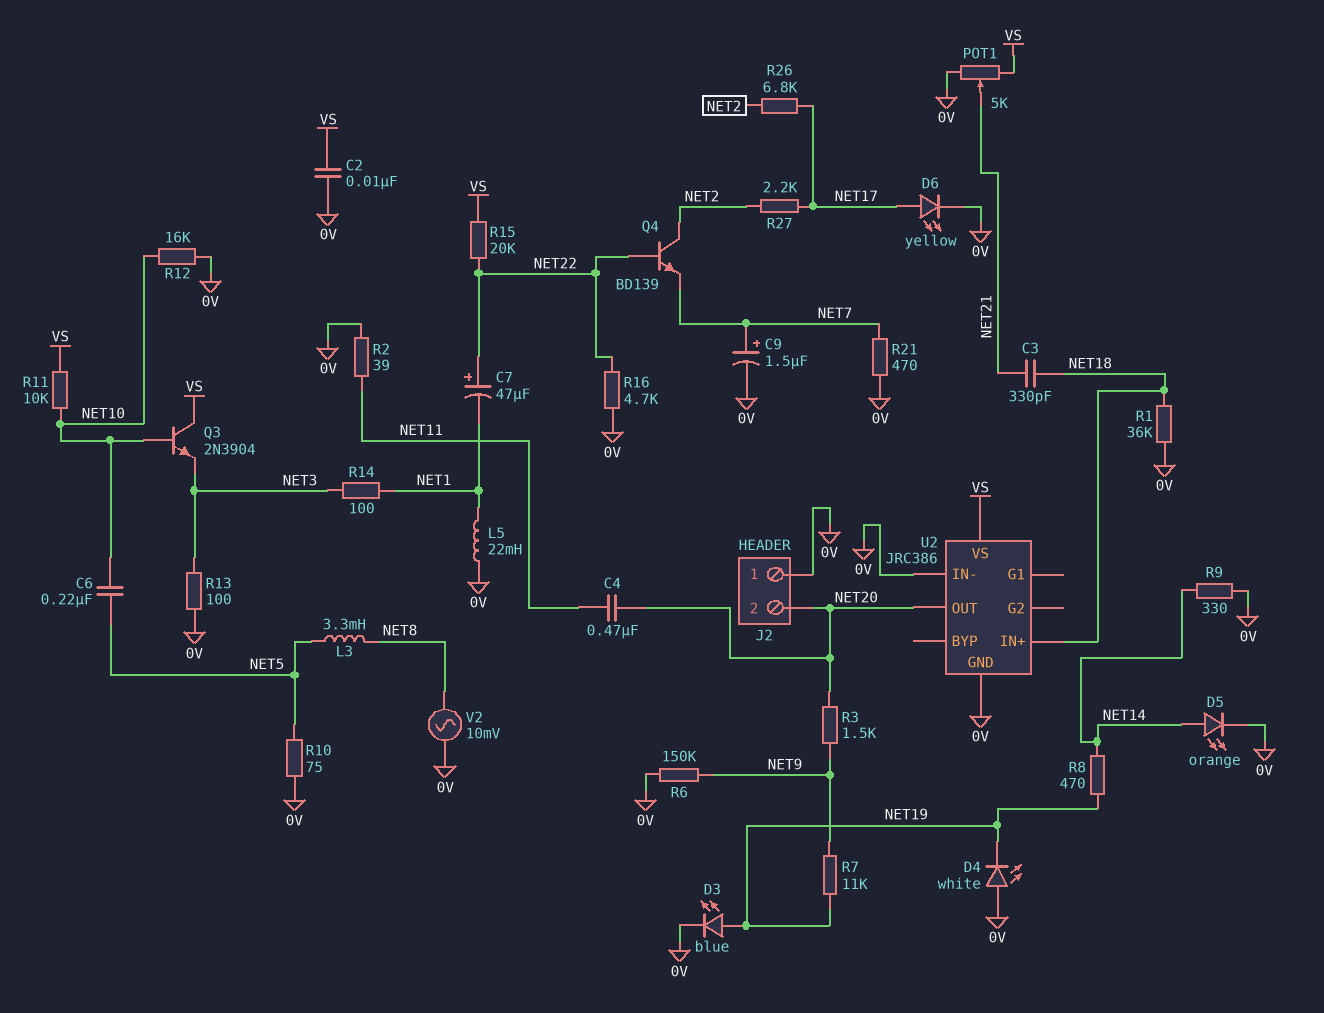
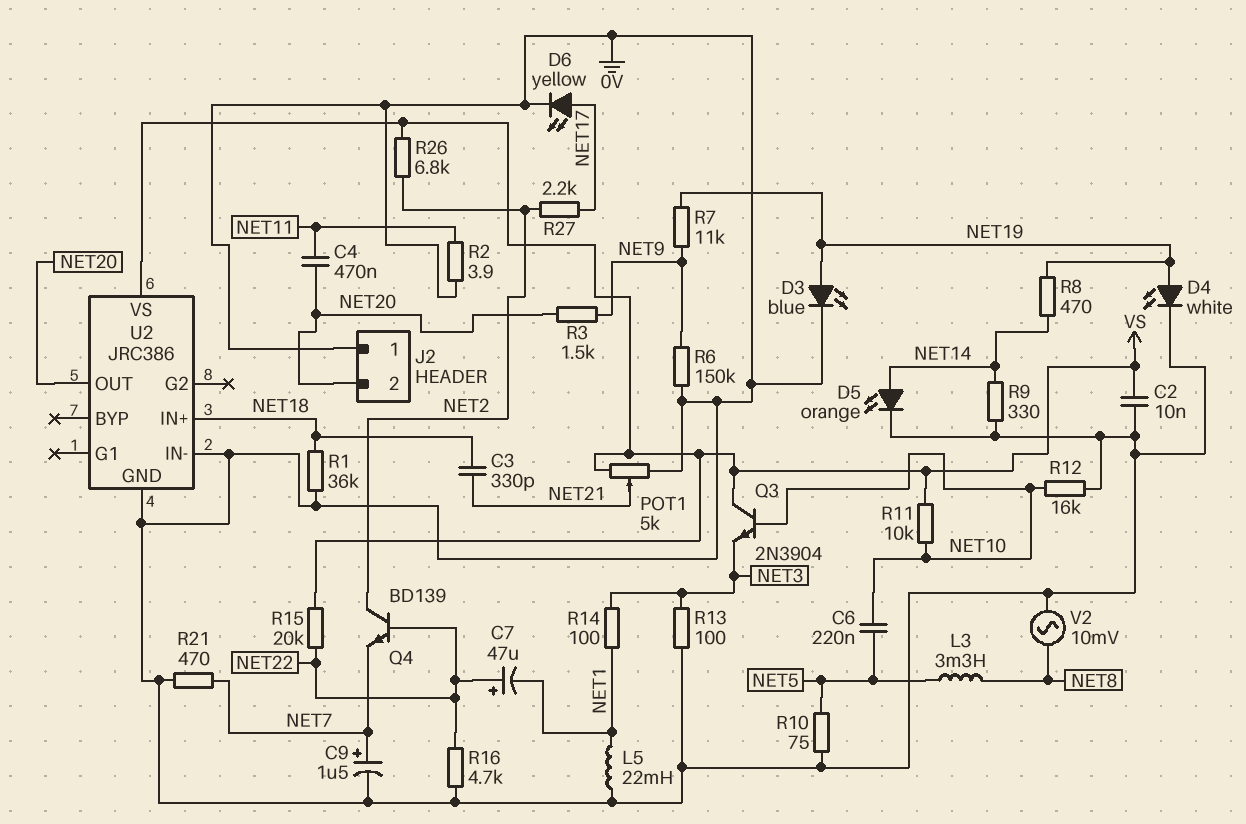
D4: LED white (A 0V, K NET19) -> LED white (A NET19, K 0V)
R2: 39 (0V, NET11) -> 3.9 (0V, NET11)
R26: 6.8k (NET2, NET17) -> 6.8k (NET2, VS)

